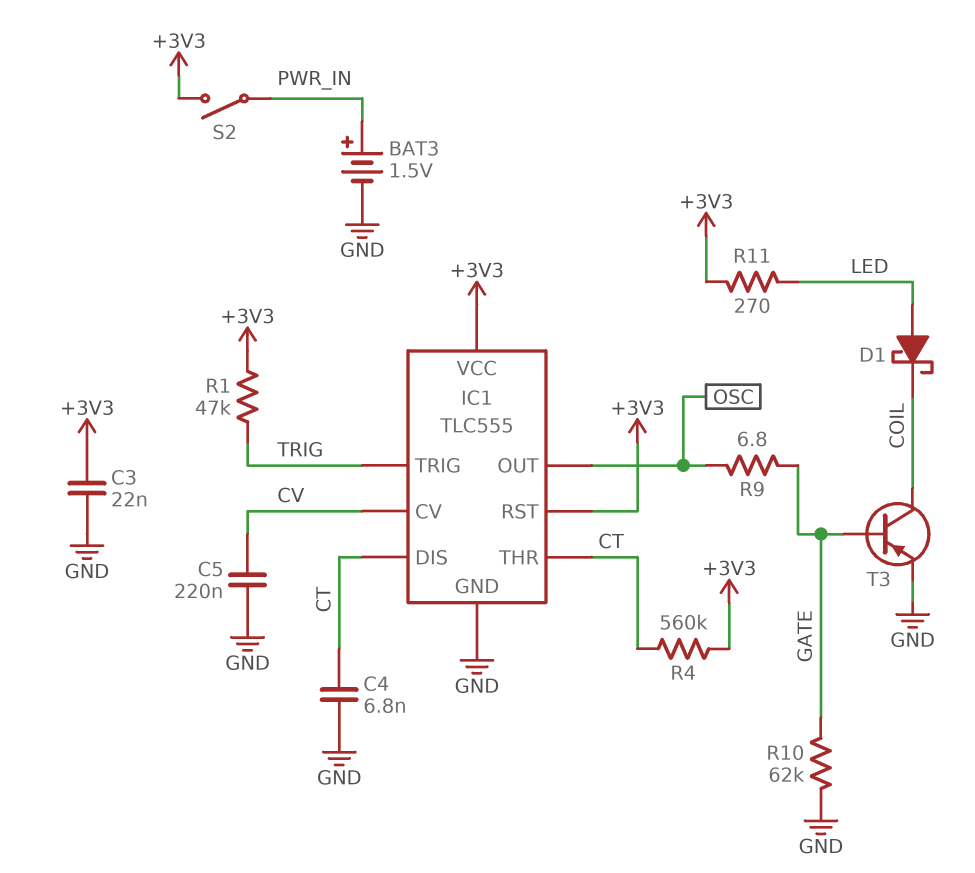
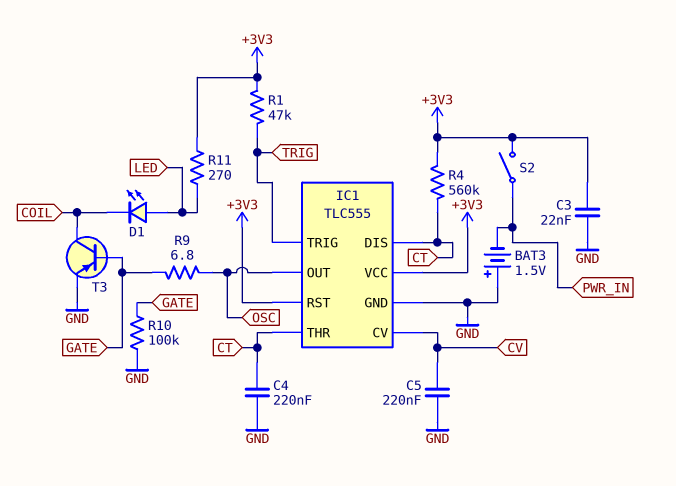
BAT3: 1.5V (plus PWR_IN, minus GND) -> 1.5V (plus GND, minus PWR_IN)
C4: 6.8nF (CT, GND) -> 220nF (CT, GND)
D1: schottky (A LED, K COIL) -> LED (A LED, K COIL)
R10: 62k (GATE, GND) -> 100k (GATE, GND)

